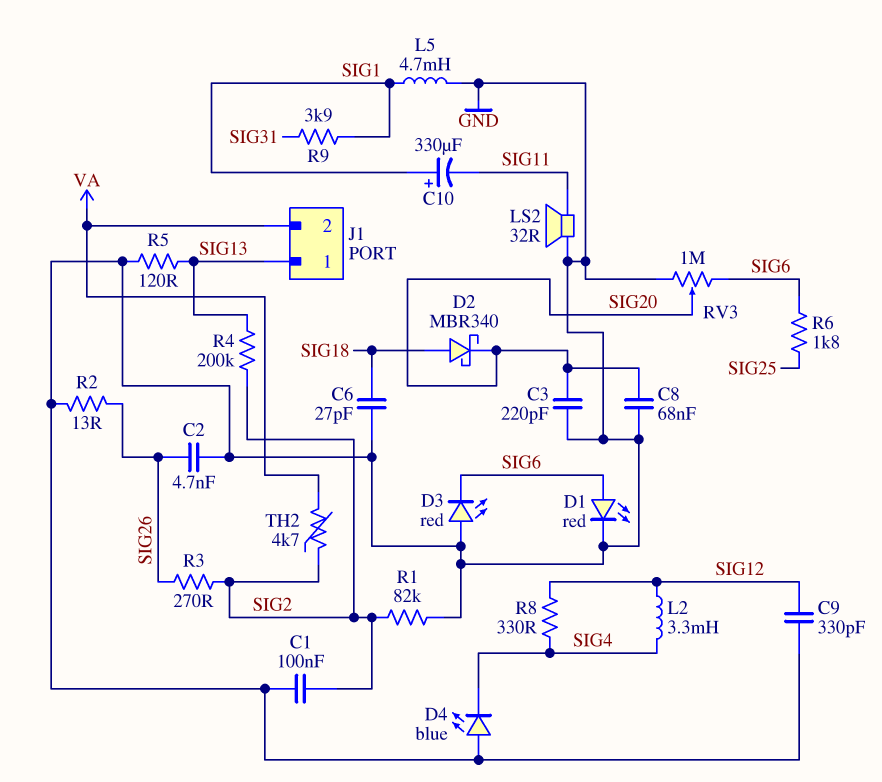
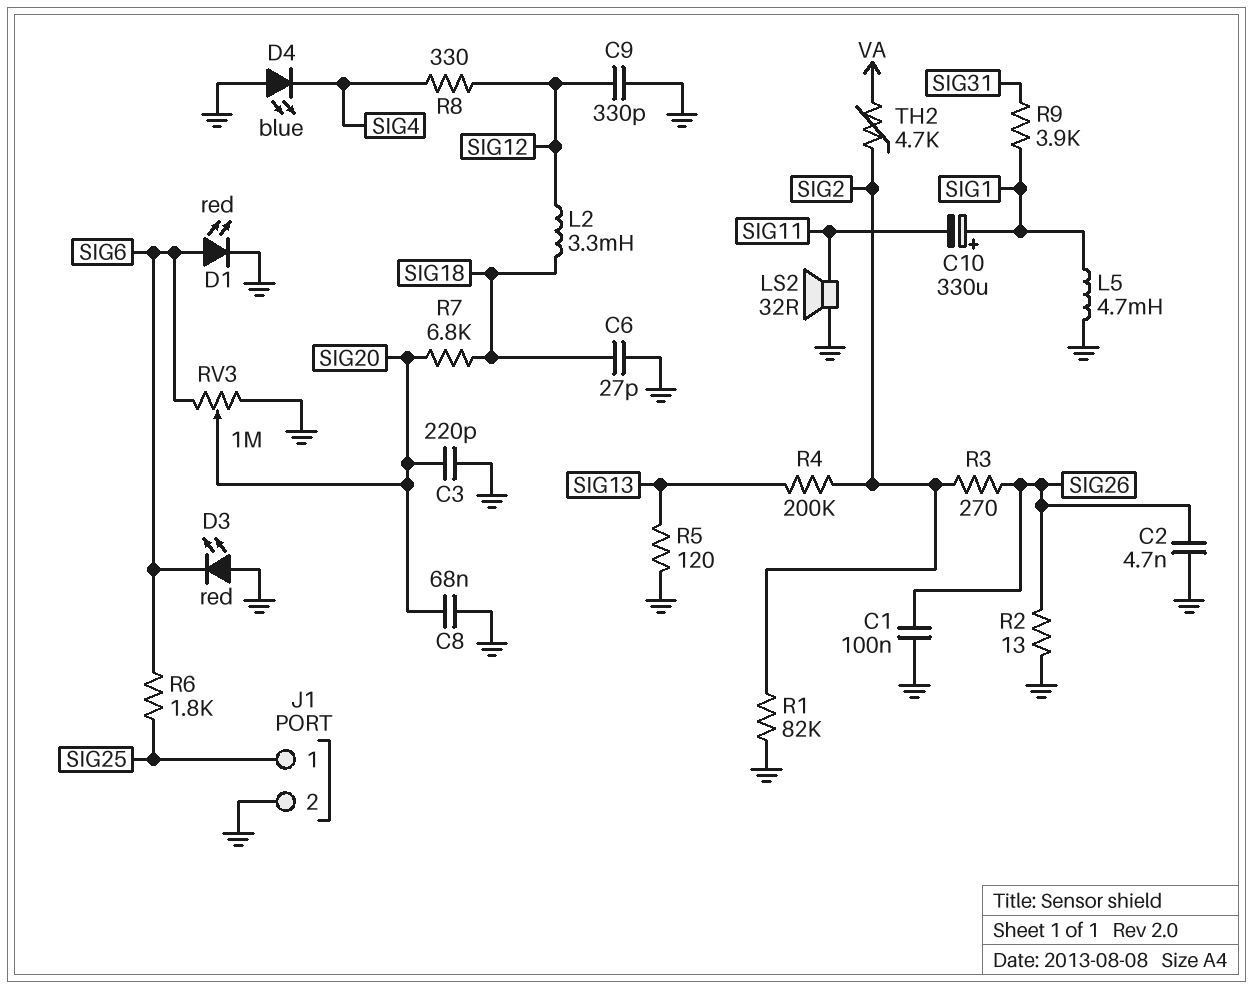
C1: 100nF (GND, SIG2) -> 100nF (GND, SIG26)
D2: schottky MBR340 (A SIG18, K SIG20) -> none
J1 pin 1: SIG13 -> SIG25
J1 pin 2: VA -> GND
L2: 3.3mH (SIG4, SIG12) -> 3.3mH (SIG12, SIG18)
R7: none -> 6.8k (SIG18, SIG20)

